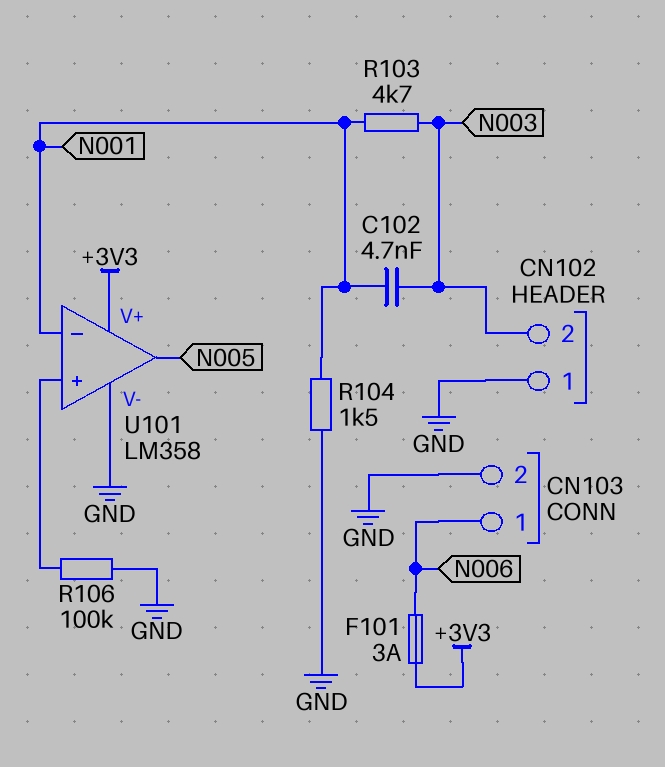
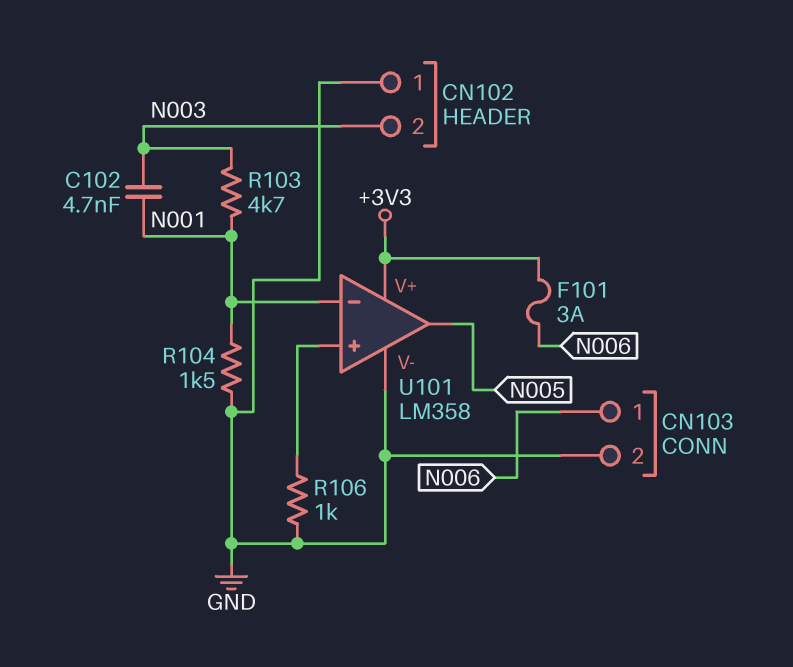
R106: 100k (GND, U101/in+) -> 1k (GND, U101/in+)

